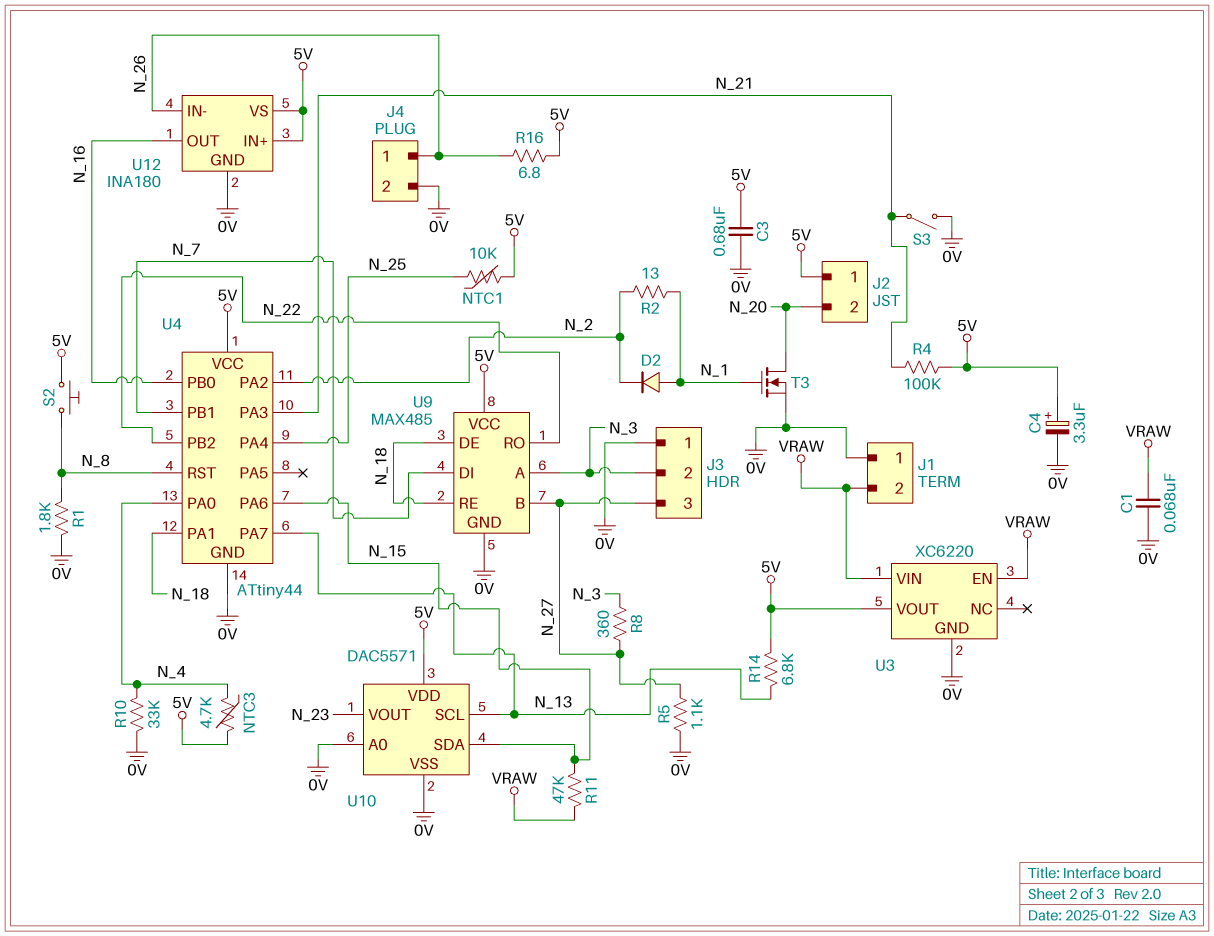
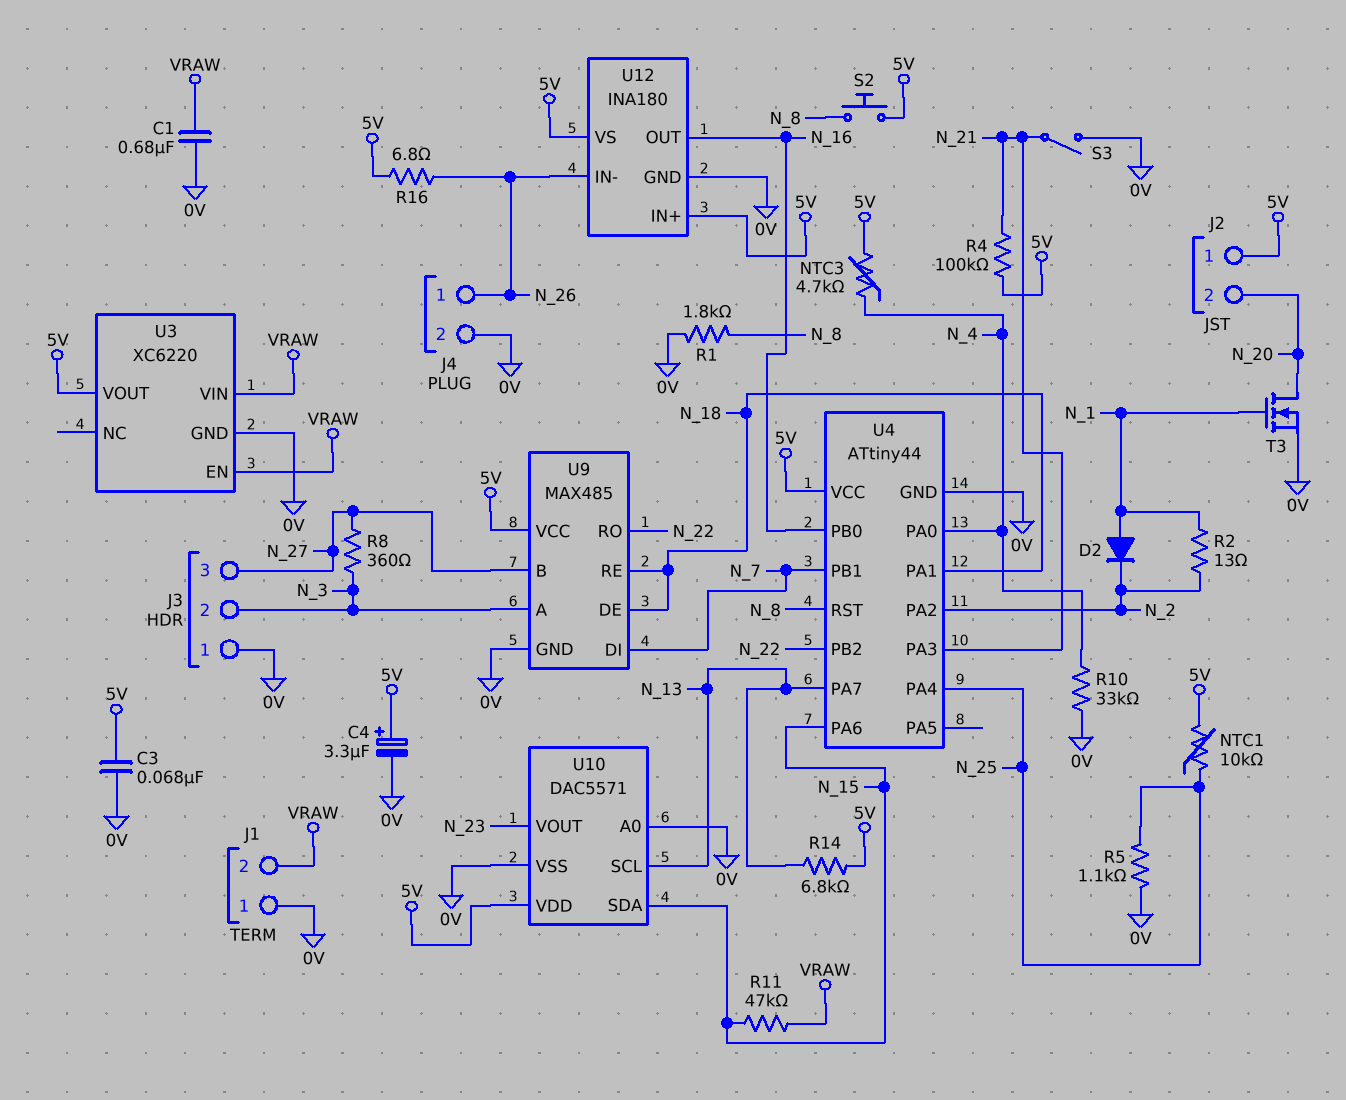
C1: 68nF (0V, VRAW) -> 680nF (0V, VRAW)
C3: 680nF (0V, 5V) -> 68nF (0V, 5V)
R5: 1.1k (0V, N_27) -> 1.1k (0V, N_25)

